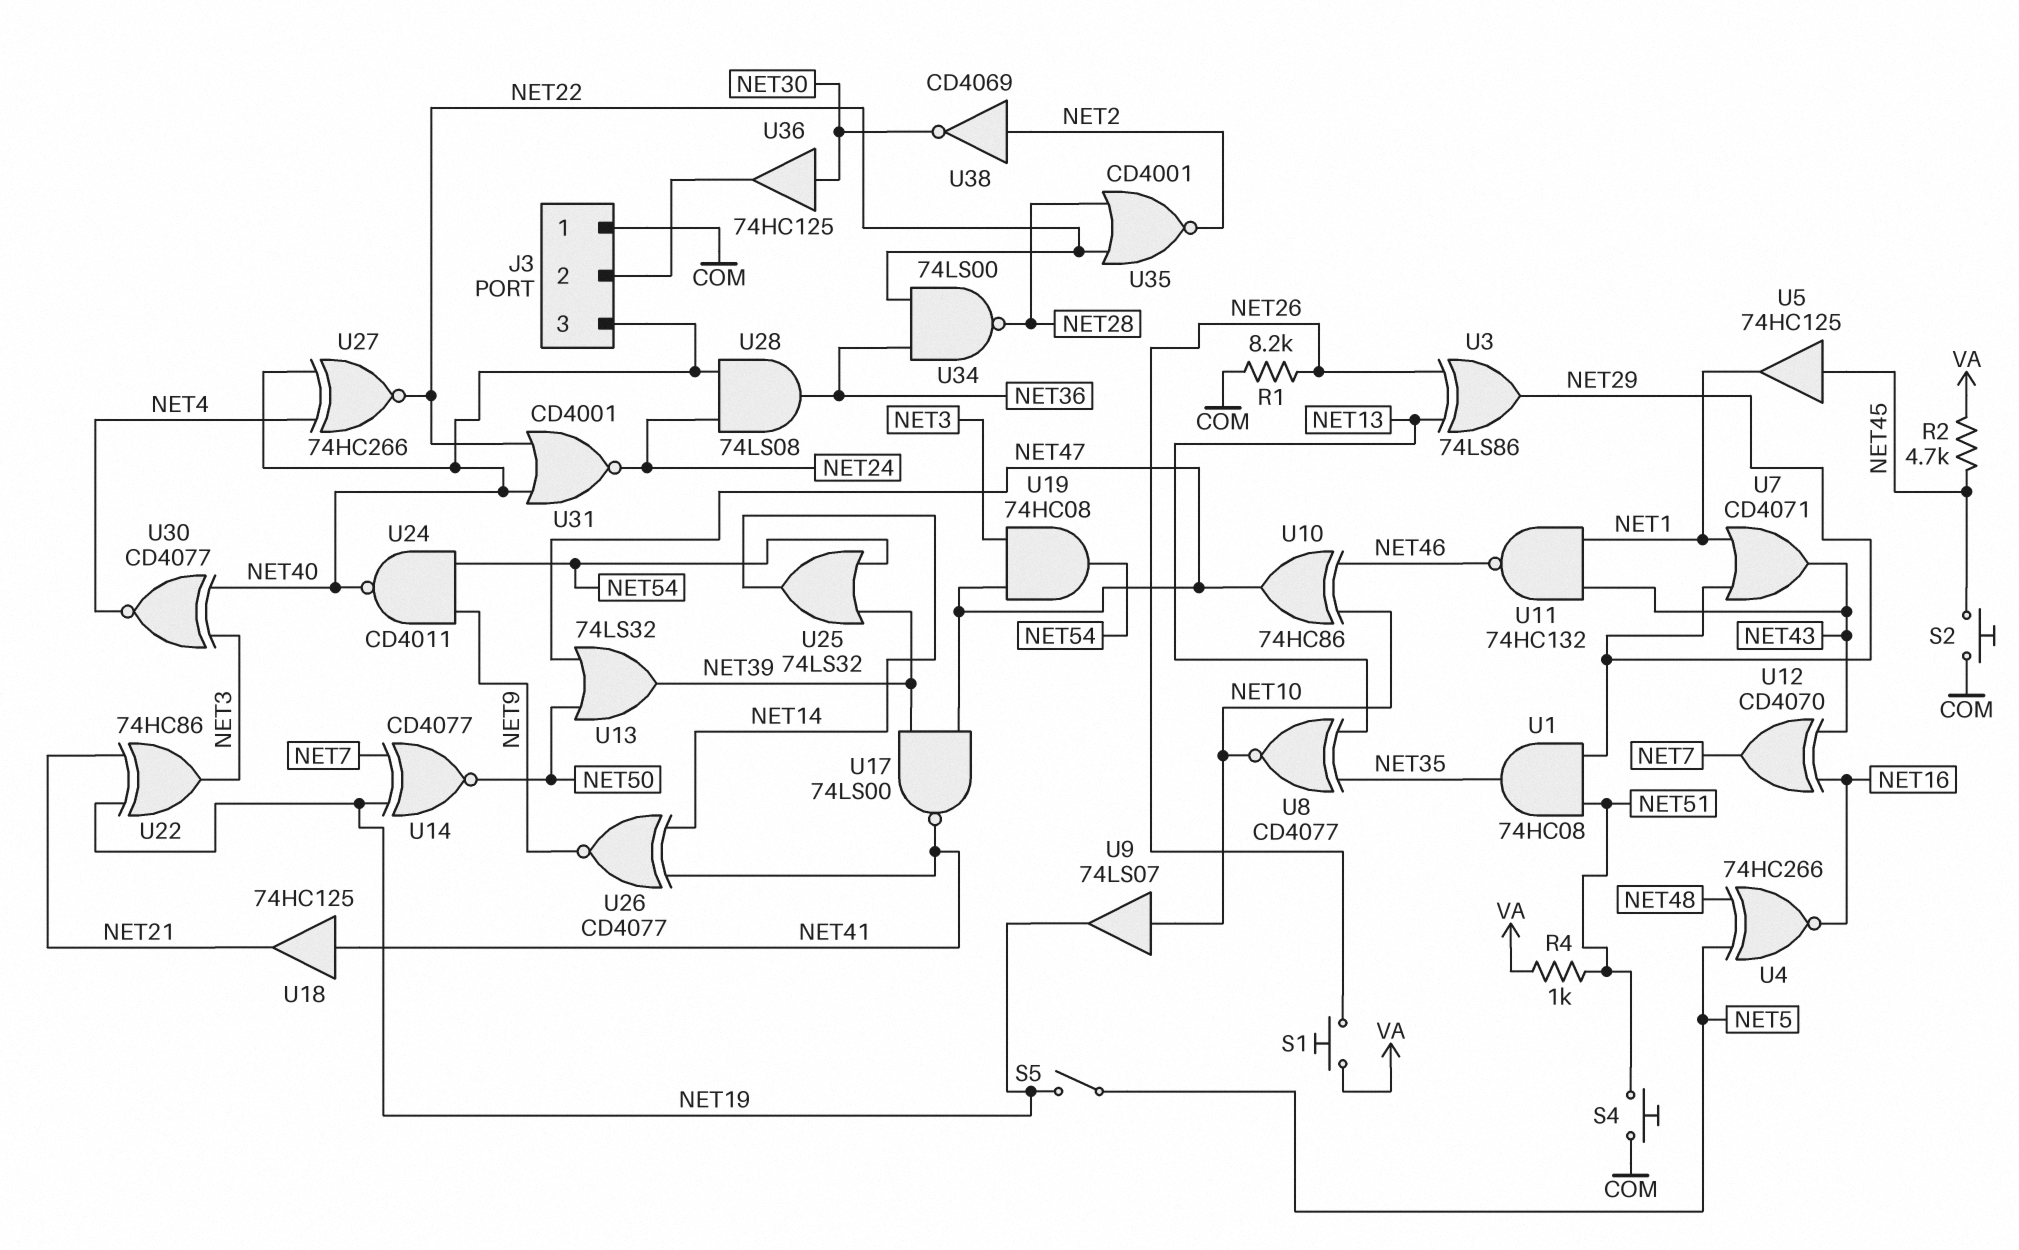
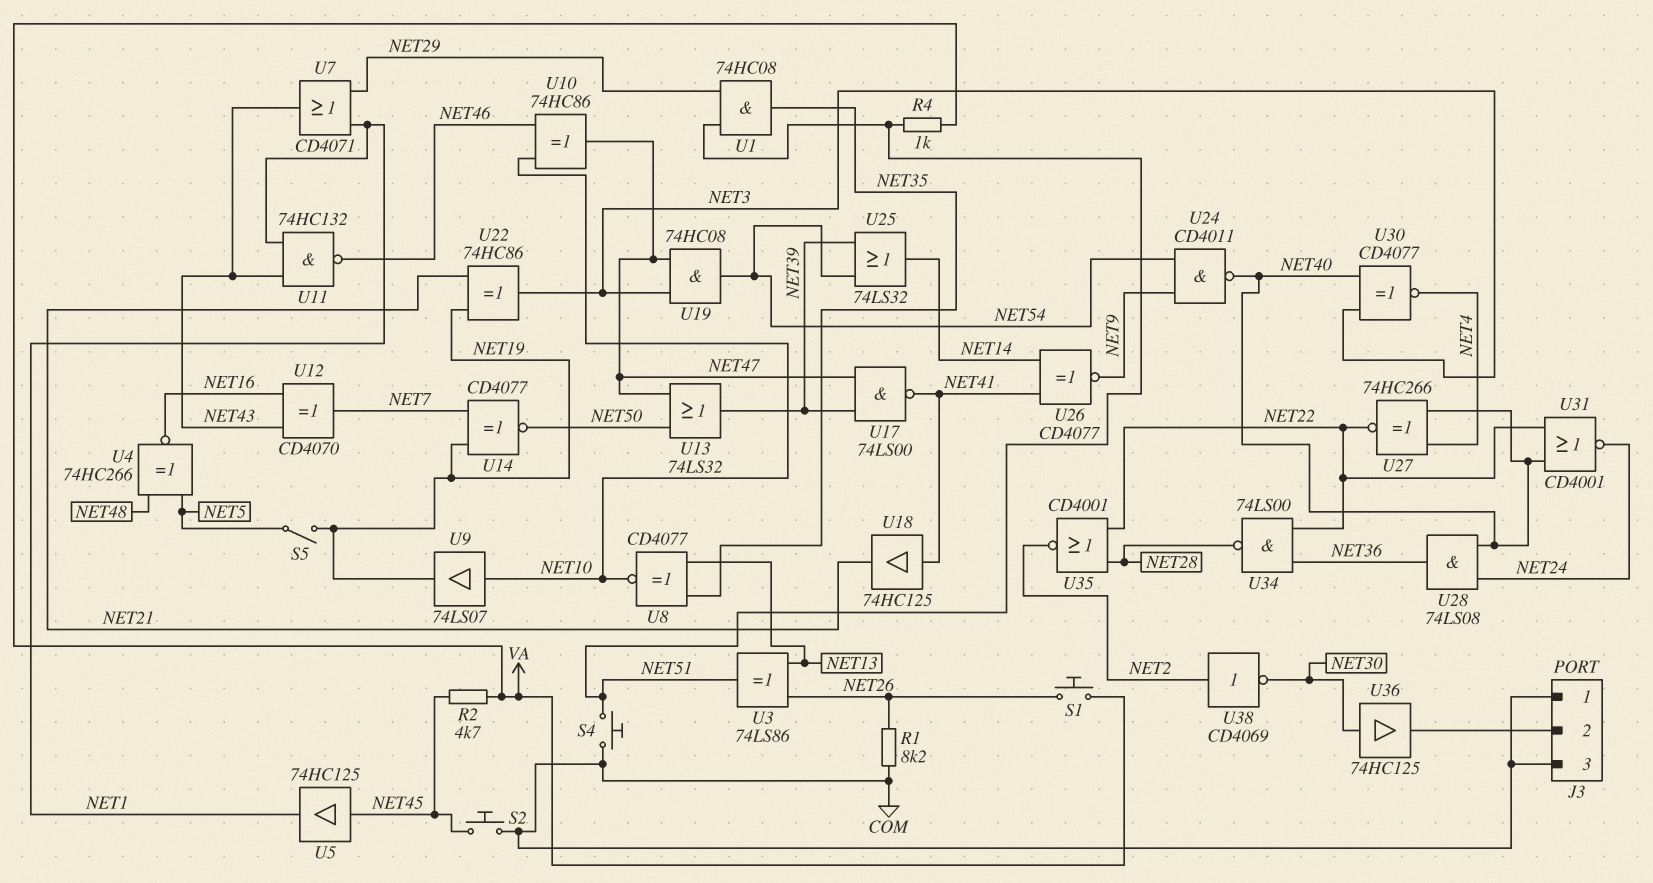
J3 pin 3: NET40 -> COM
U3: XOR 74LS86 (in NET13, in NET26, out NET29) -> XOR 74LS86 (in NET13, in NET26, out NET51)

